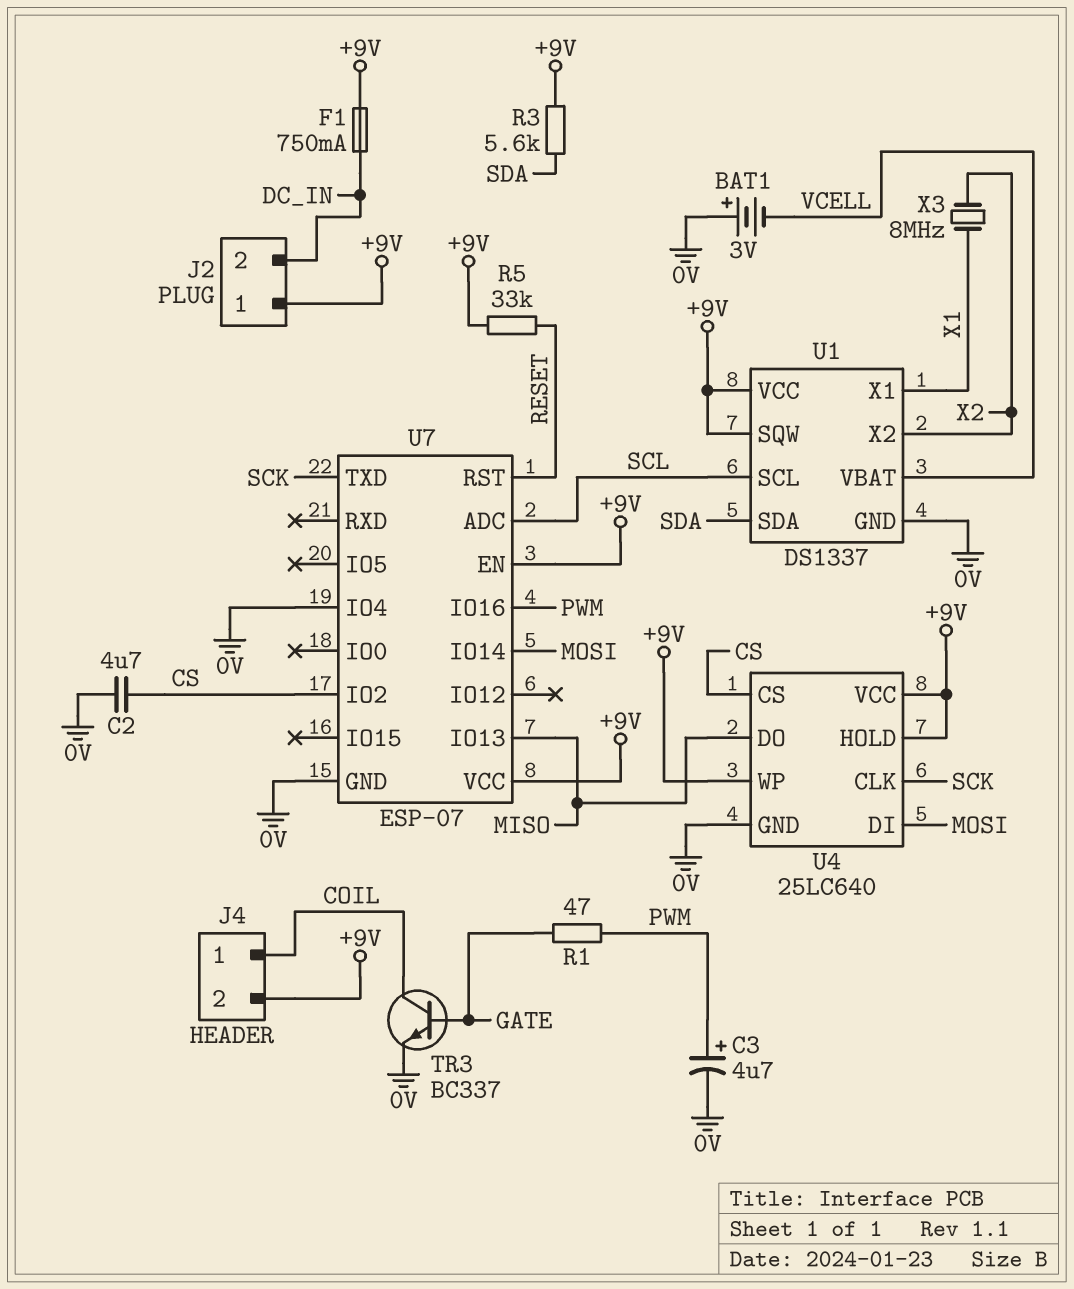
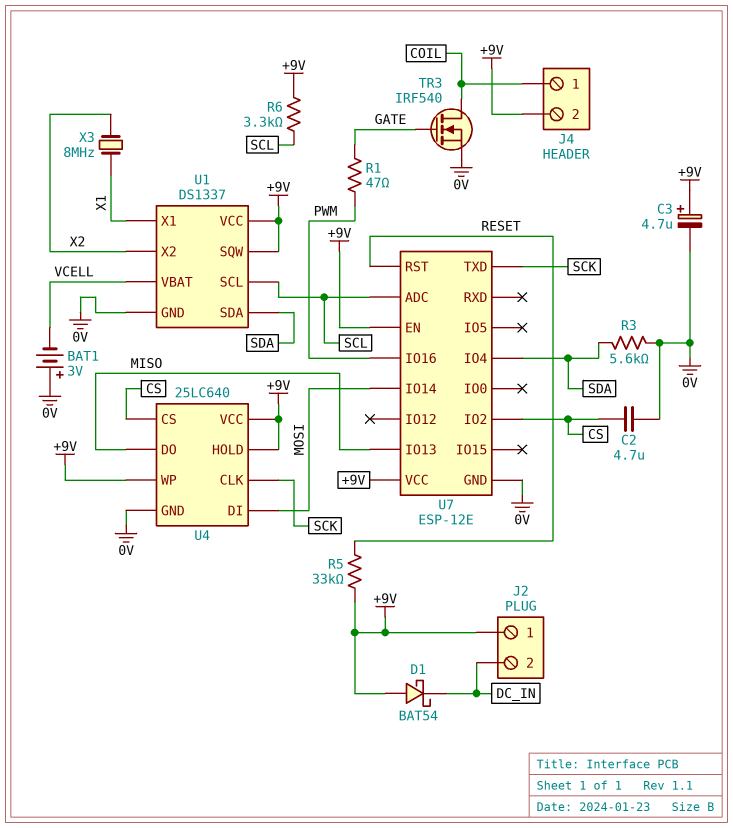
C3: 4.7uF (plus PWM, minus 0V) -> 4.7uF (plus +9V, minus 0V)
D1: none -> schottky BAT54 (A +9V, K DC_IN)
F1: 750mA (+9V, DC_IN) -> none
R3: 5.6k (+9V, SDA) -> 5.6k (0V, SDA)
R6: none -> 3.3k (+9V, SCL)
TR3: NPN BC337 (B GATE, C COIL, E 0V) -> NMOS IRF540 (G GATE, D COIL, S 0V)
U7: ESP-07 -> ESP-12E
U7 pin IO4: 0V -> SDA

